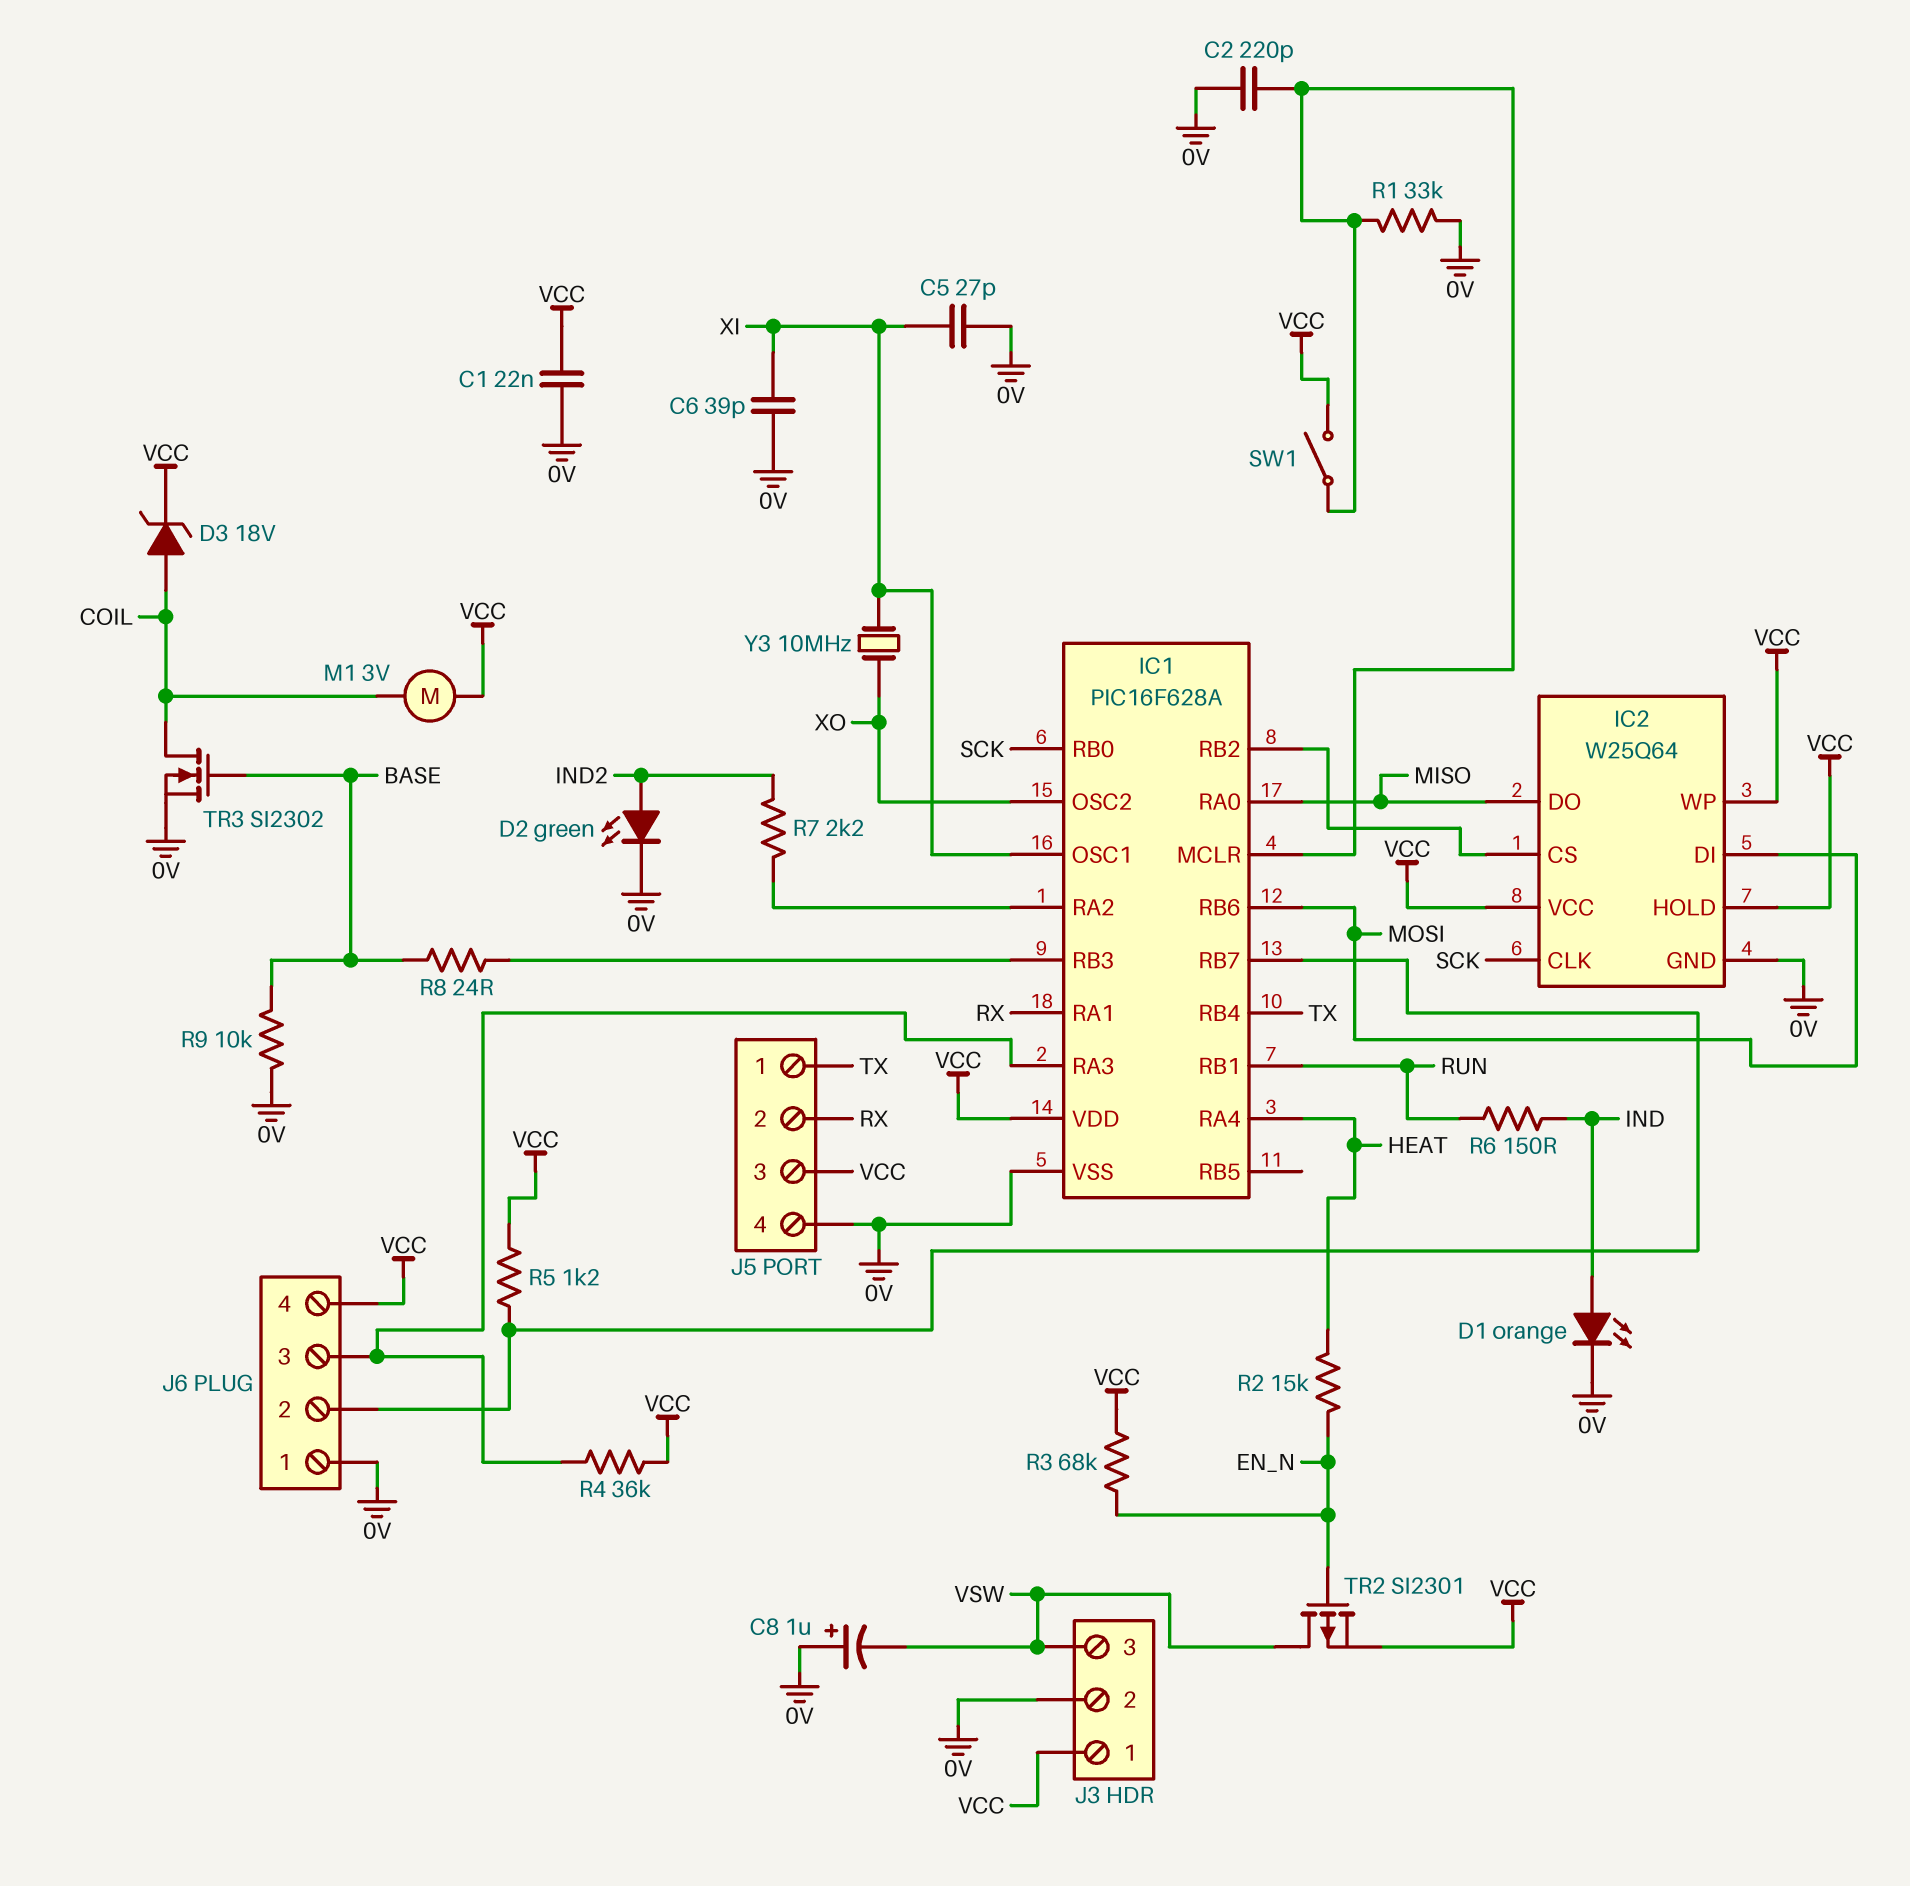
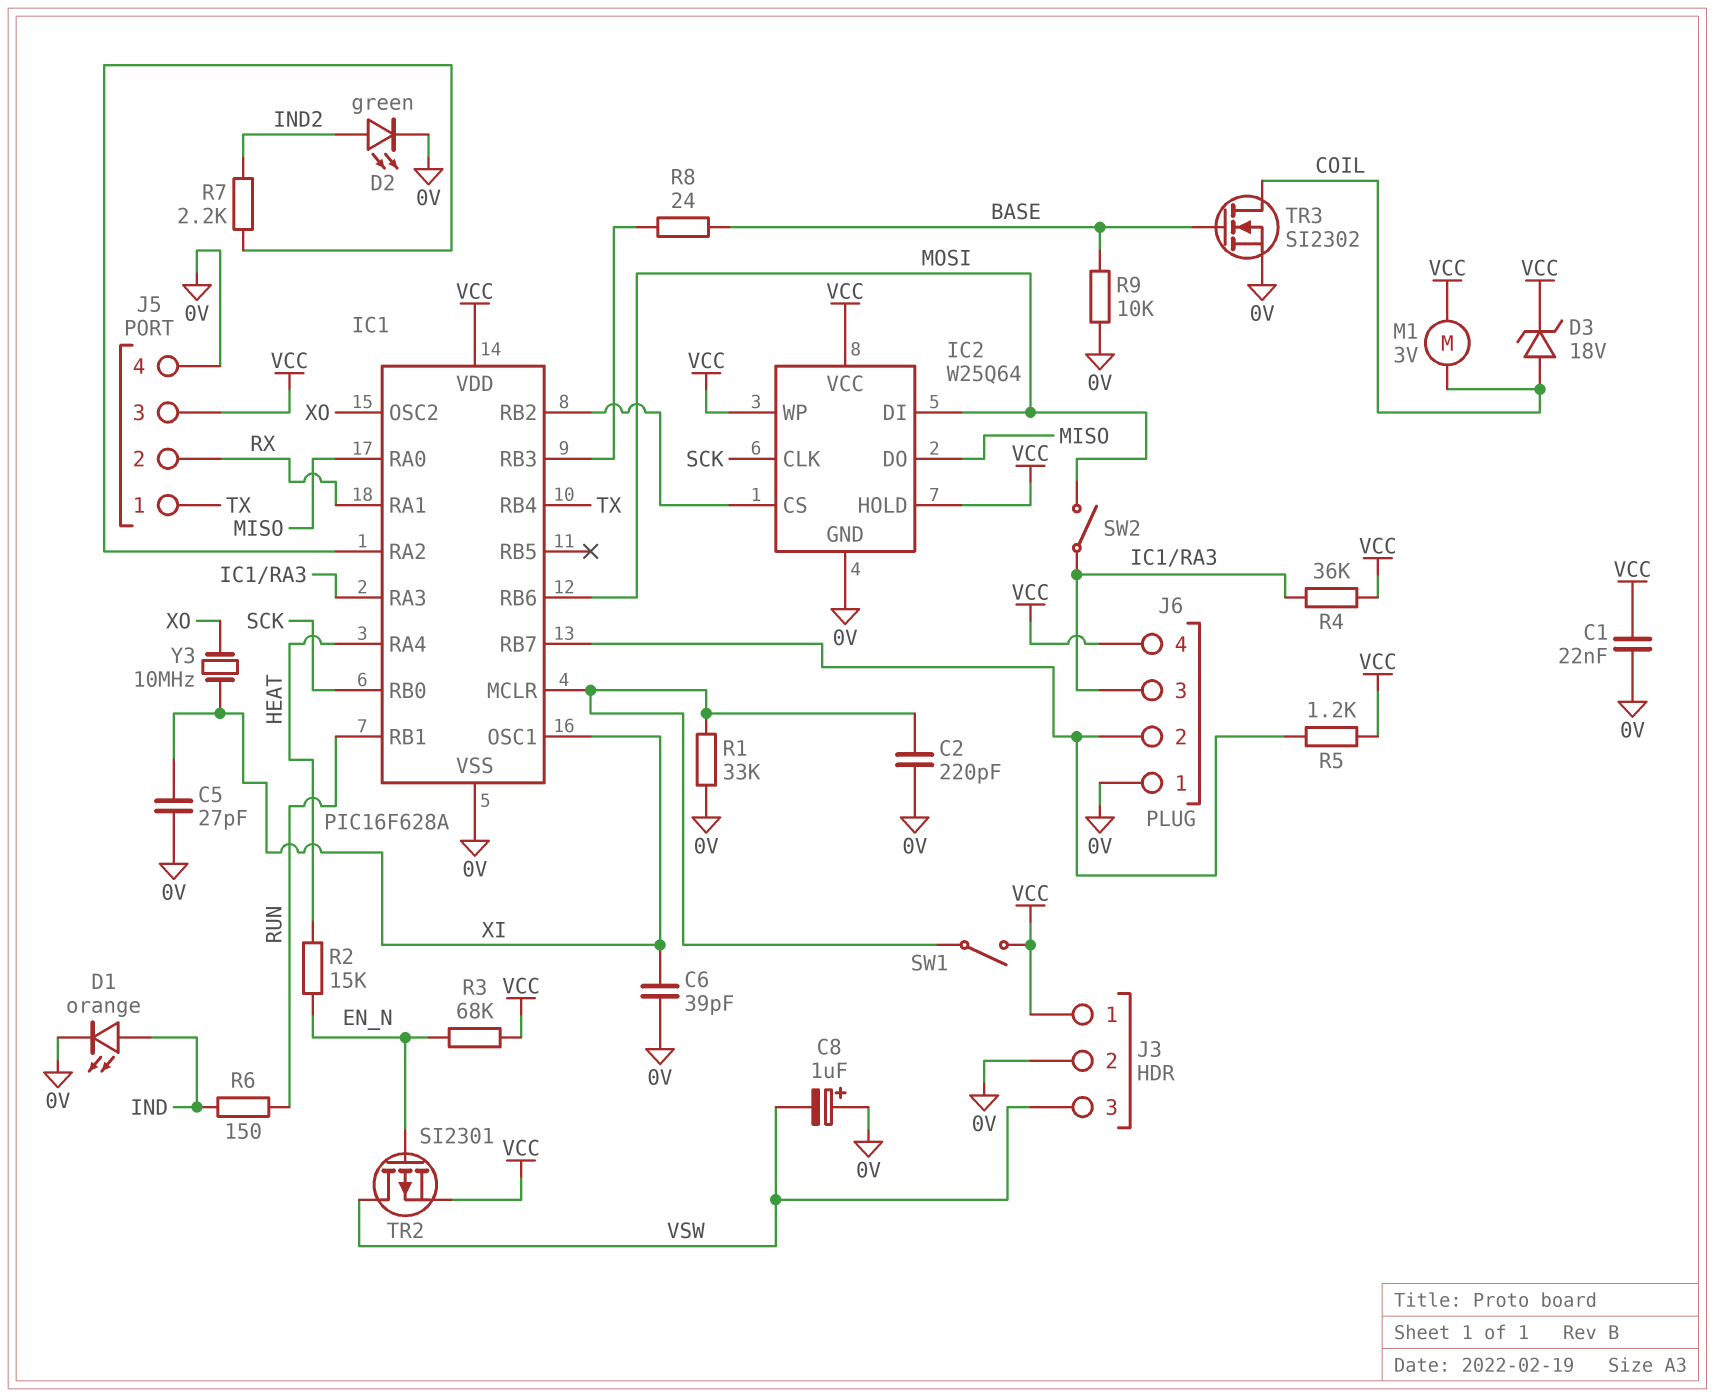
SW2: none -> switch (IC1/RA3, MOSI)

